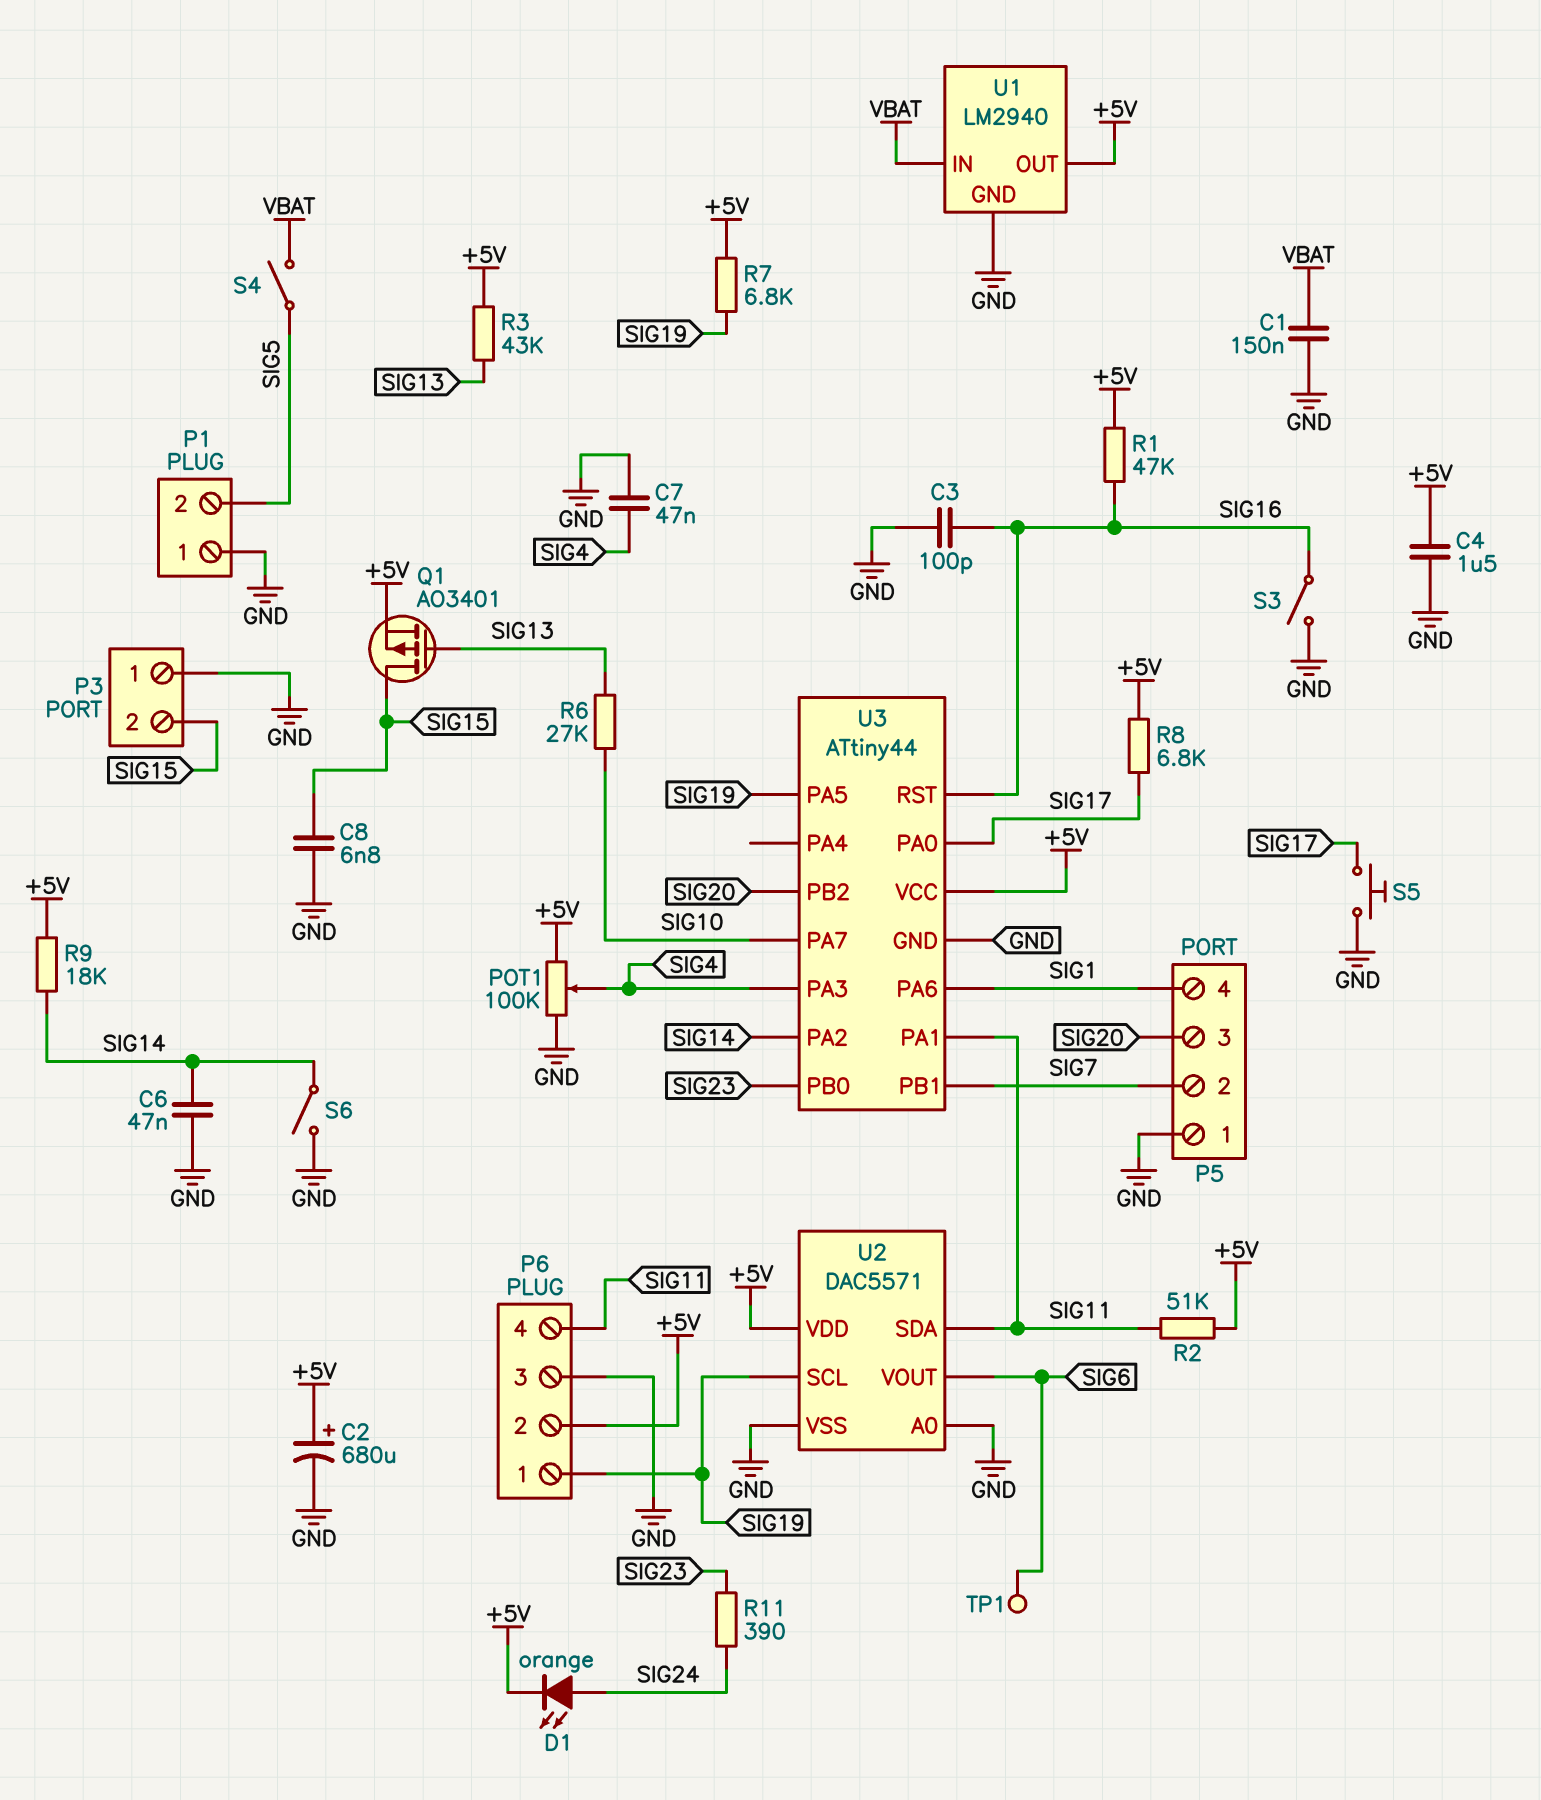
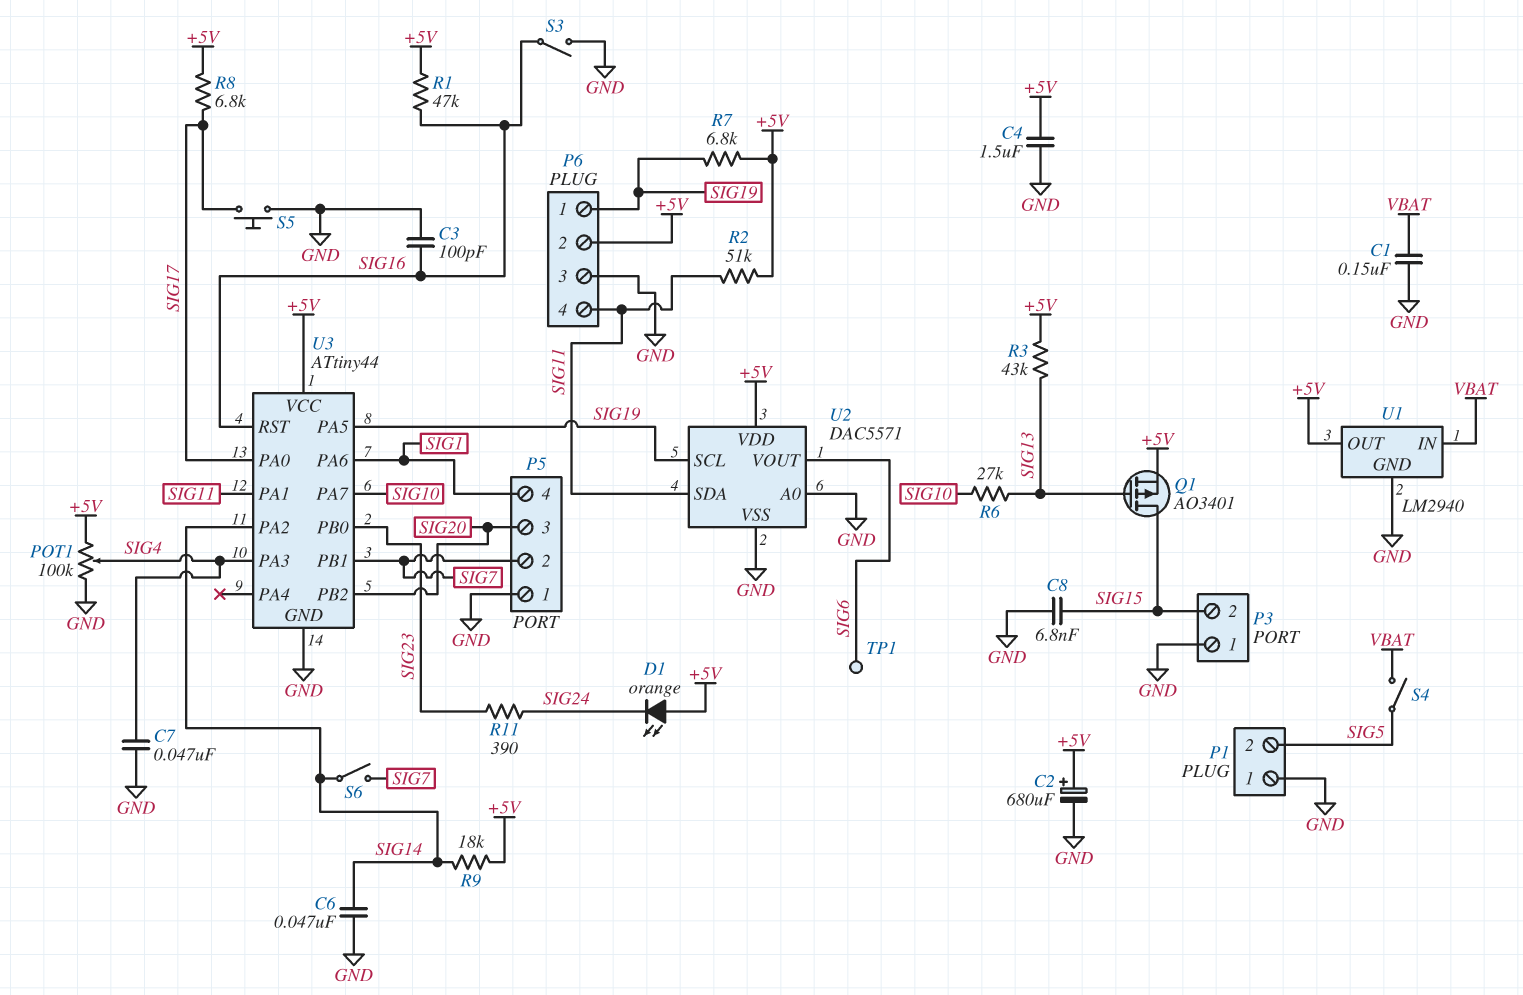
D1: LED orange (A SIG24, K +5V) -> LED orange (A +5V, K SIG24)
S6: switch (GND, SIG14) -> switch (SIG7, SIG14)

